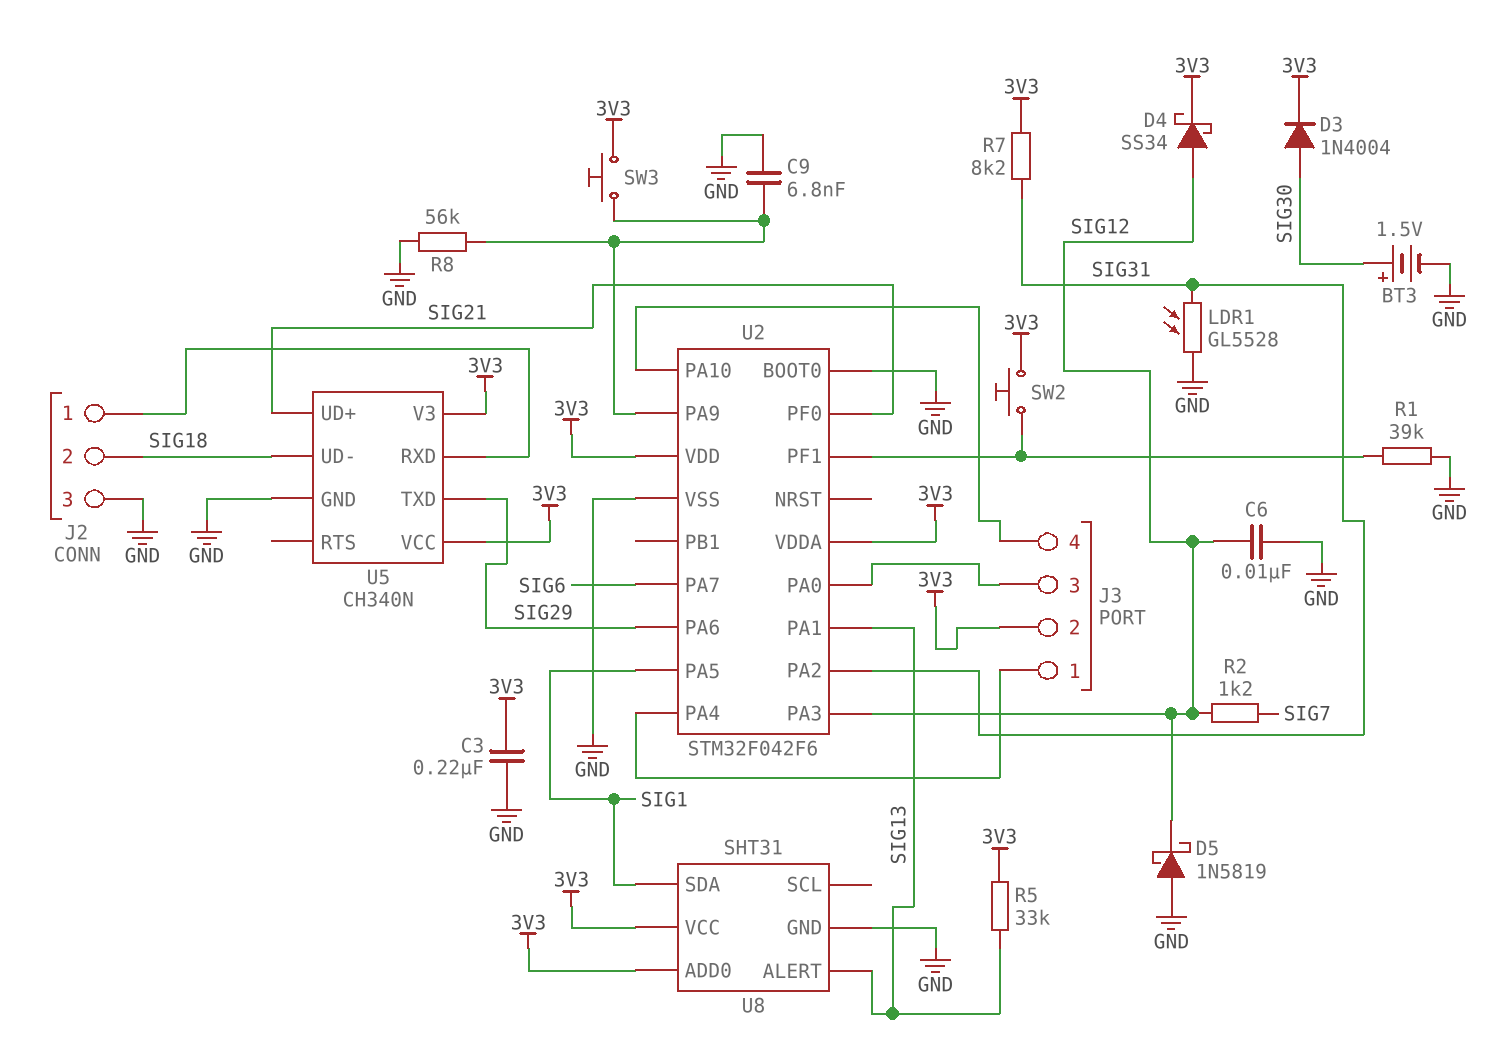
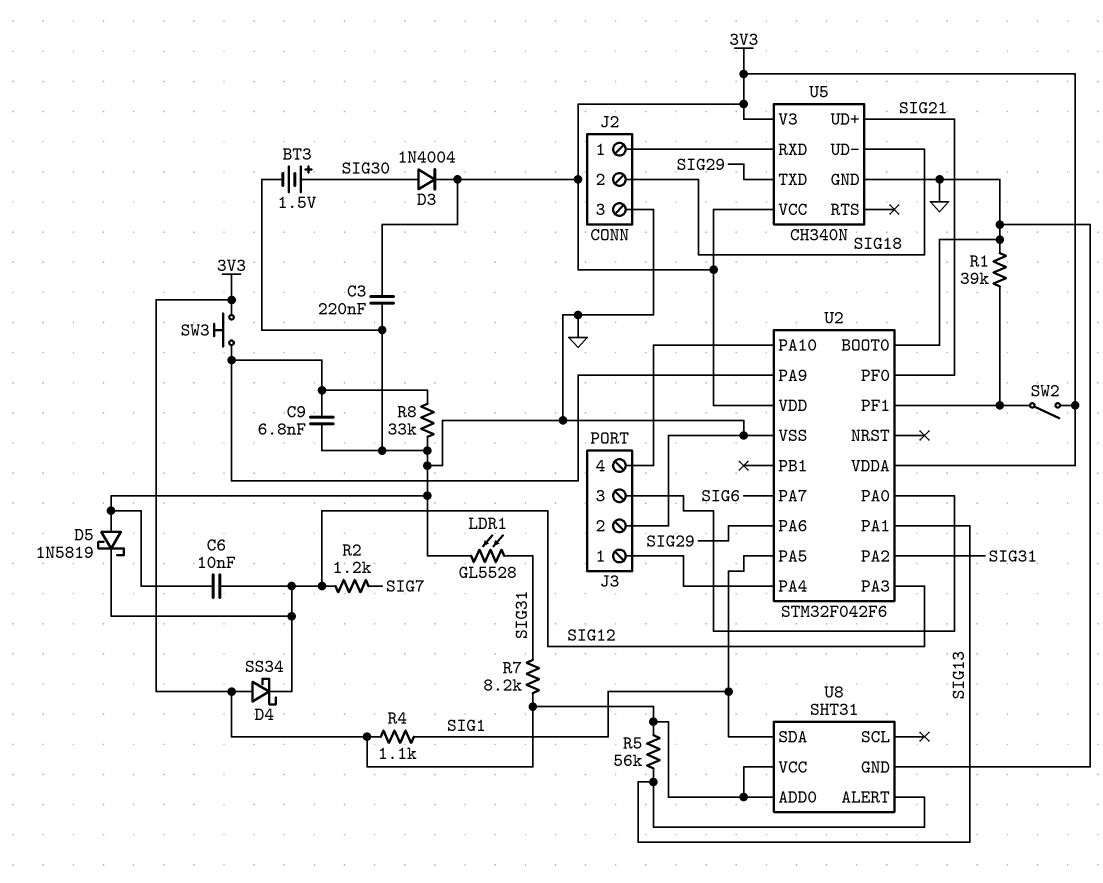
D4: schottky SS34 (A SIG12, K 3V3) -> schottky SS34 (A 3V3, K SIG12)
J3 pin 2: 3V3 -> GND
R4: none -> 1.1k (3V3, SIG1)
R5: 33k (3V3, SIG13) -> 56k (3V3, SIG13)
R8: 56k (GND, U2/PA9) -> 33k (GND, U2/PA9)
SW2: button (3V3, U2/PF1) -> switch (3V3, U2/PF1)

